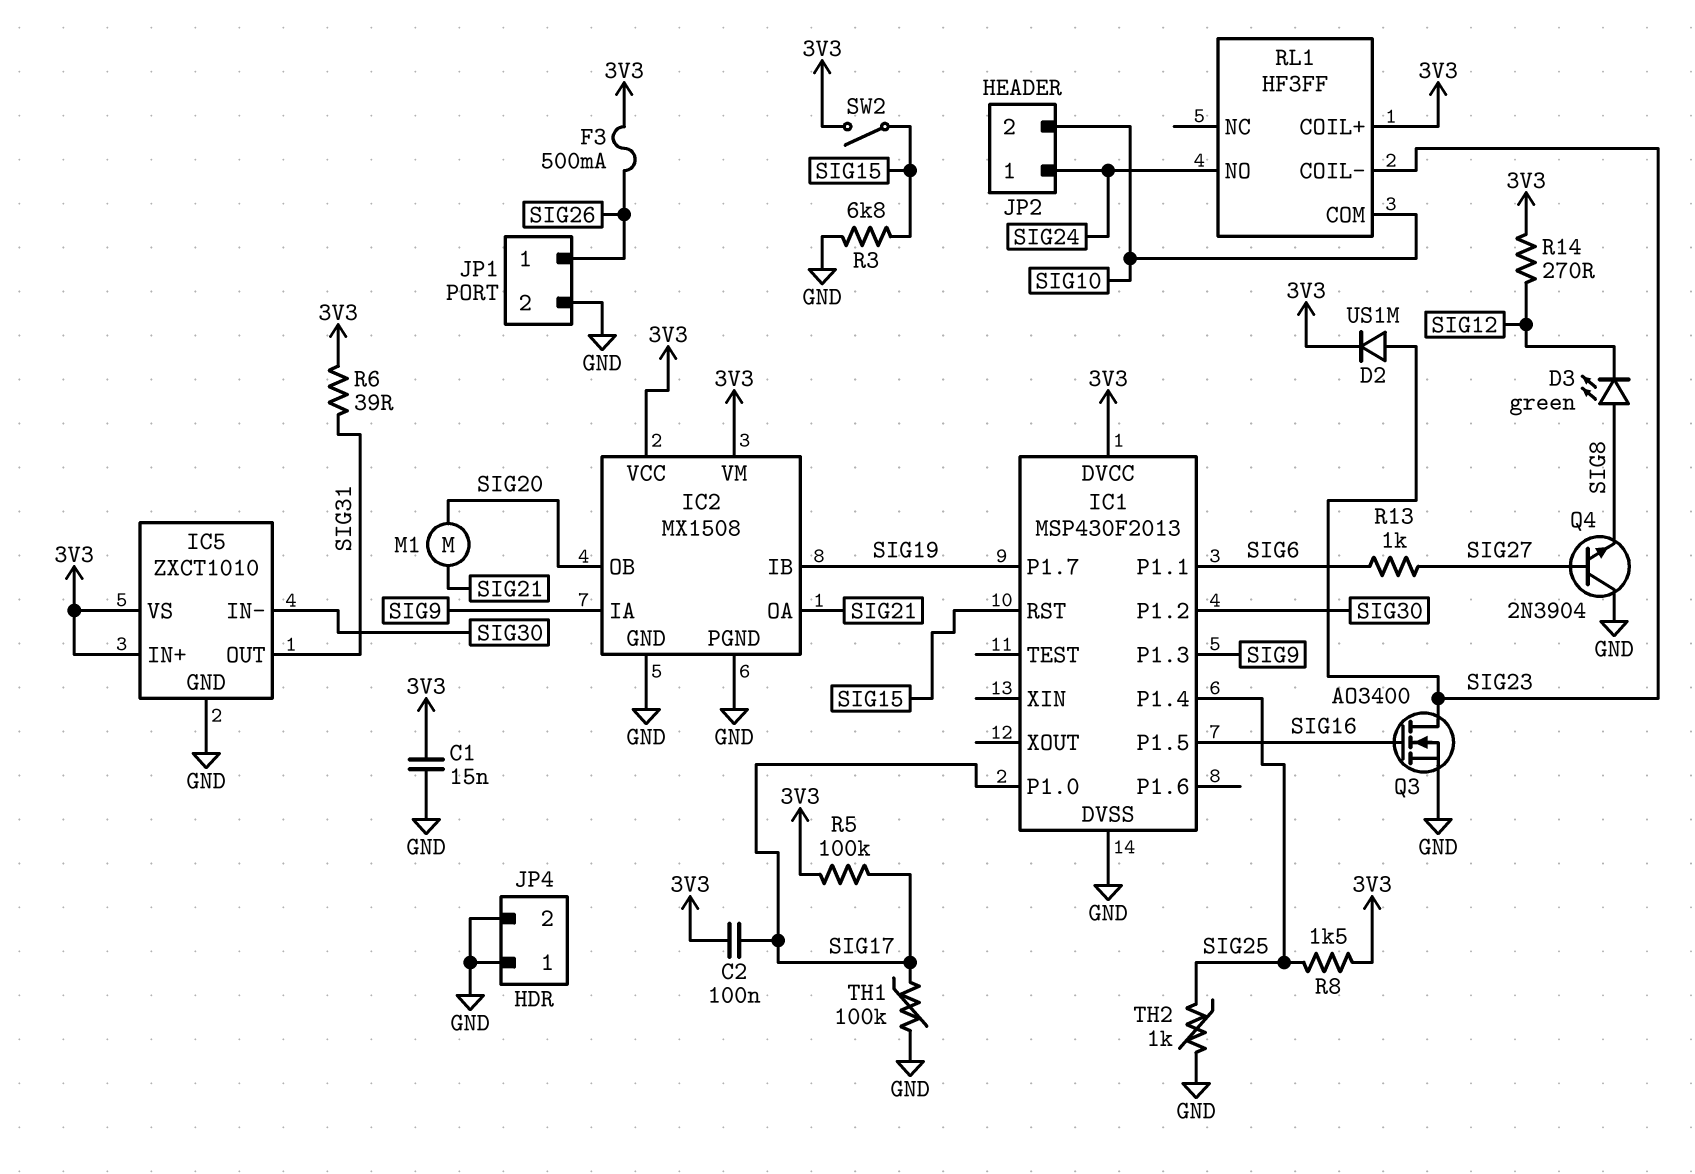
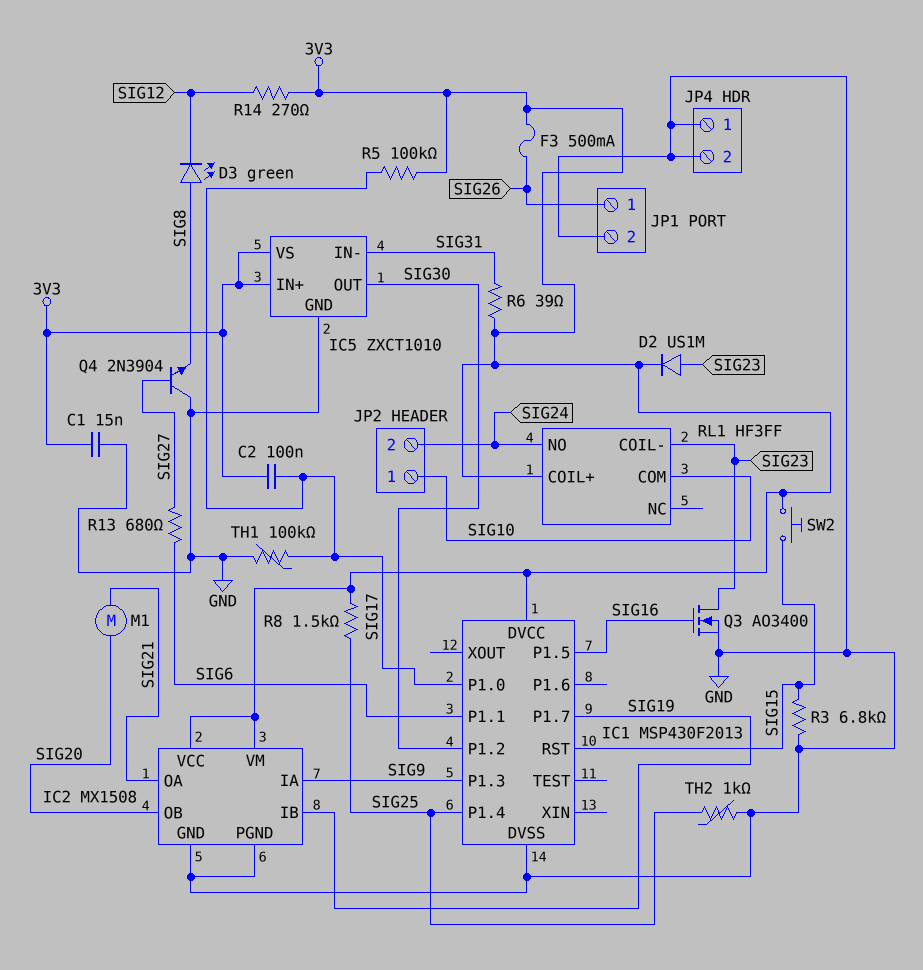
IC5 pin IN-: SIG30 -> SIG31
IC5 pin OUT: SIG31 -> SIG30
JP2 pin 1: SIG24 -> SIG10
JP2 pin 2: SIG10 -> SIG24
R13: 1k (SIG6, SIG27) -> 680 (SIG6, SIG27)
SW2: switch (3V3, SIG15) -> button (3V3, SIG15)

